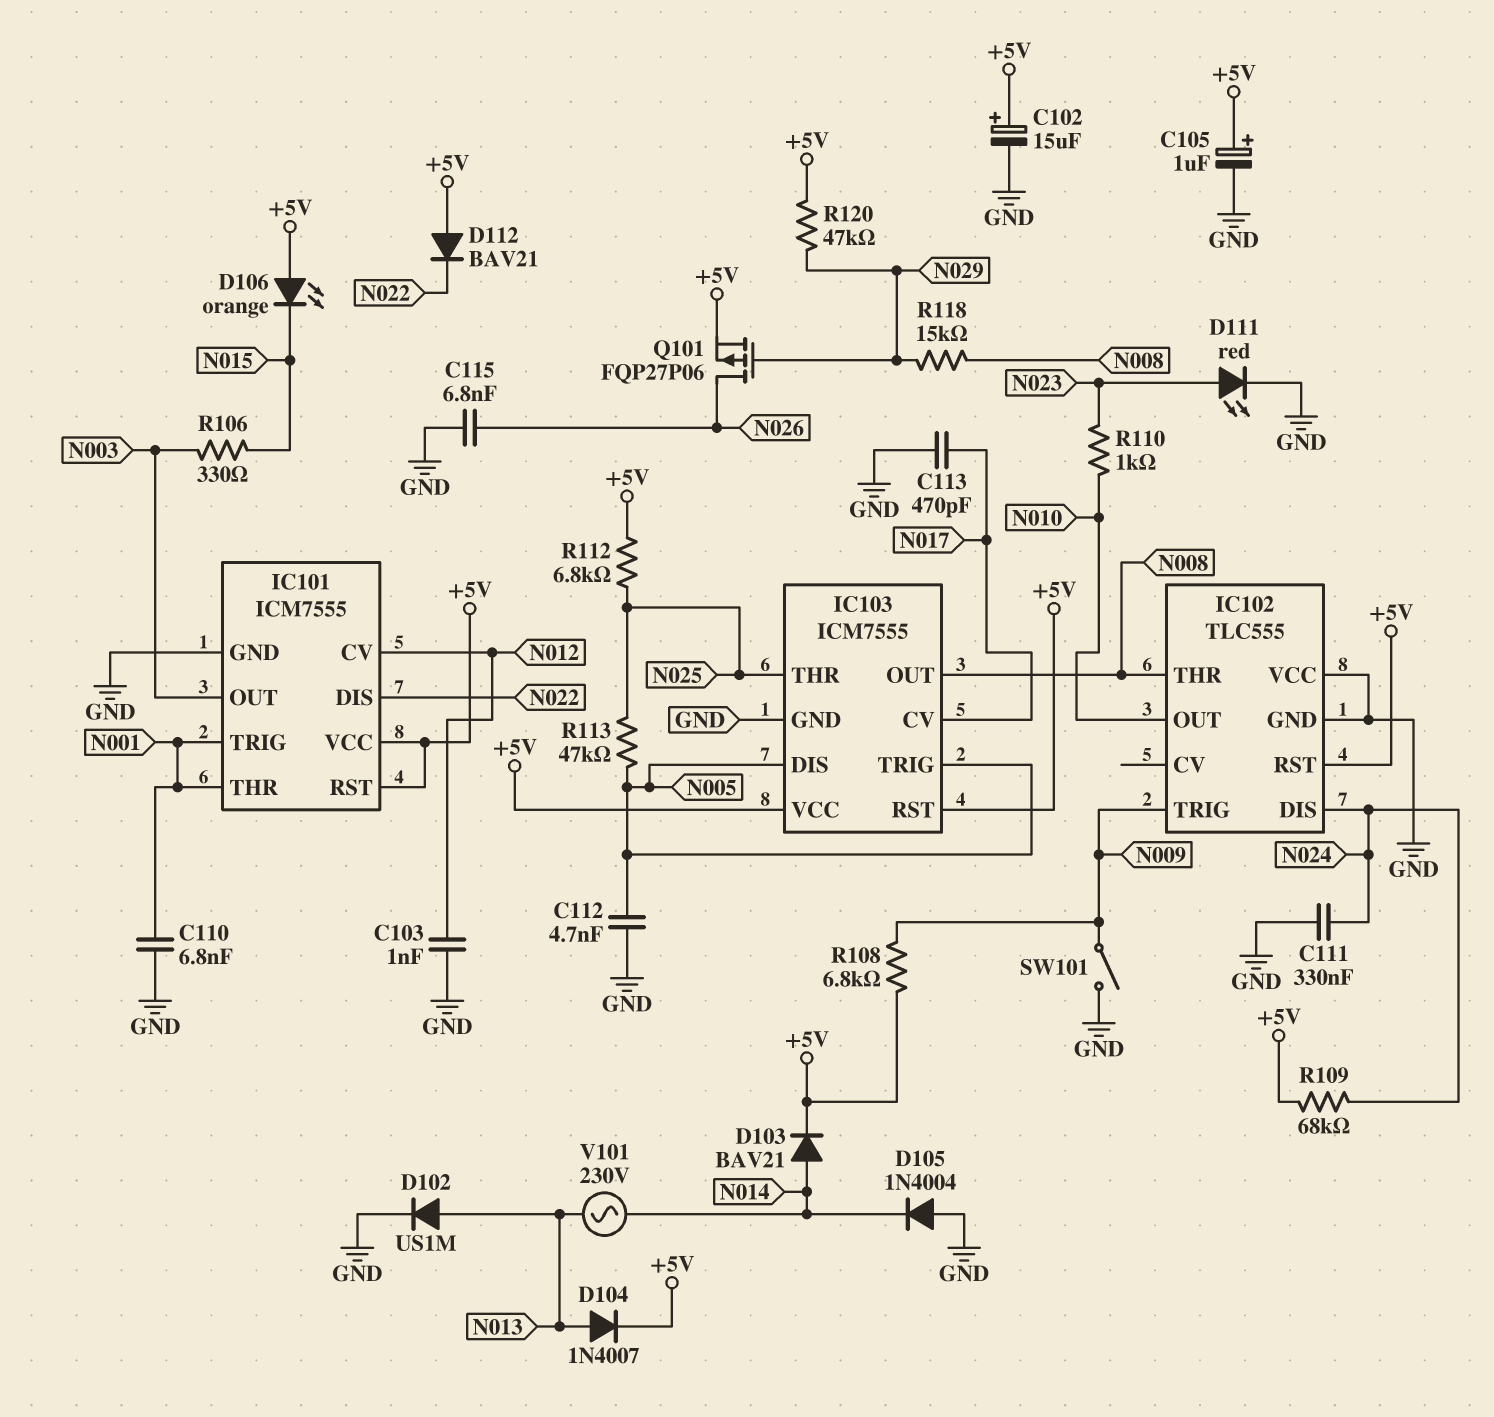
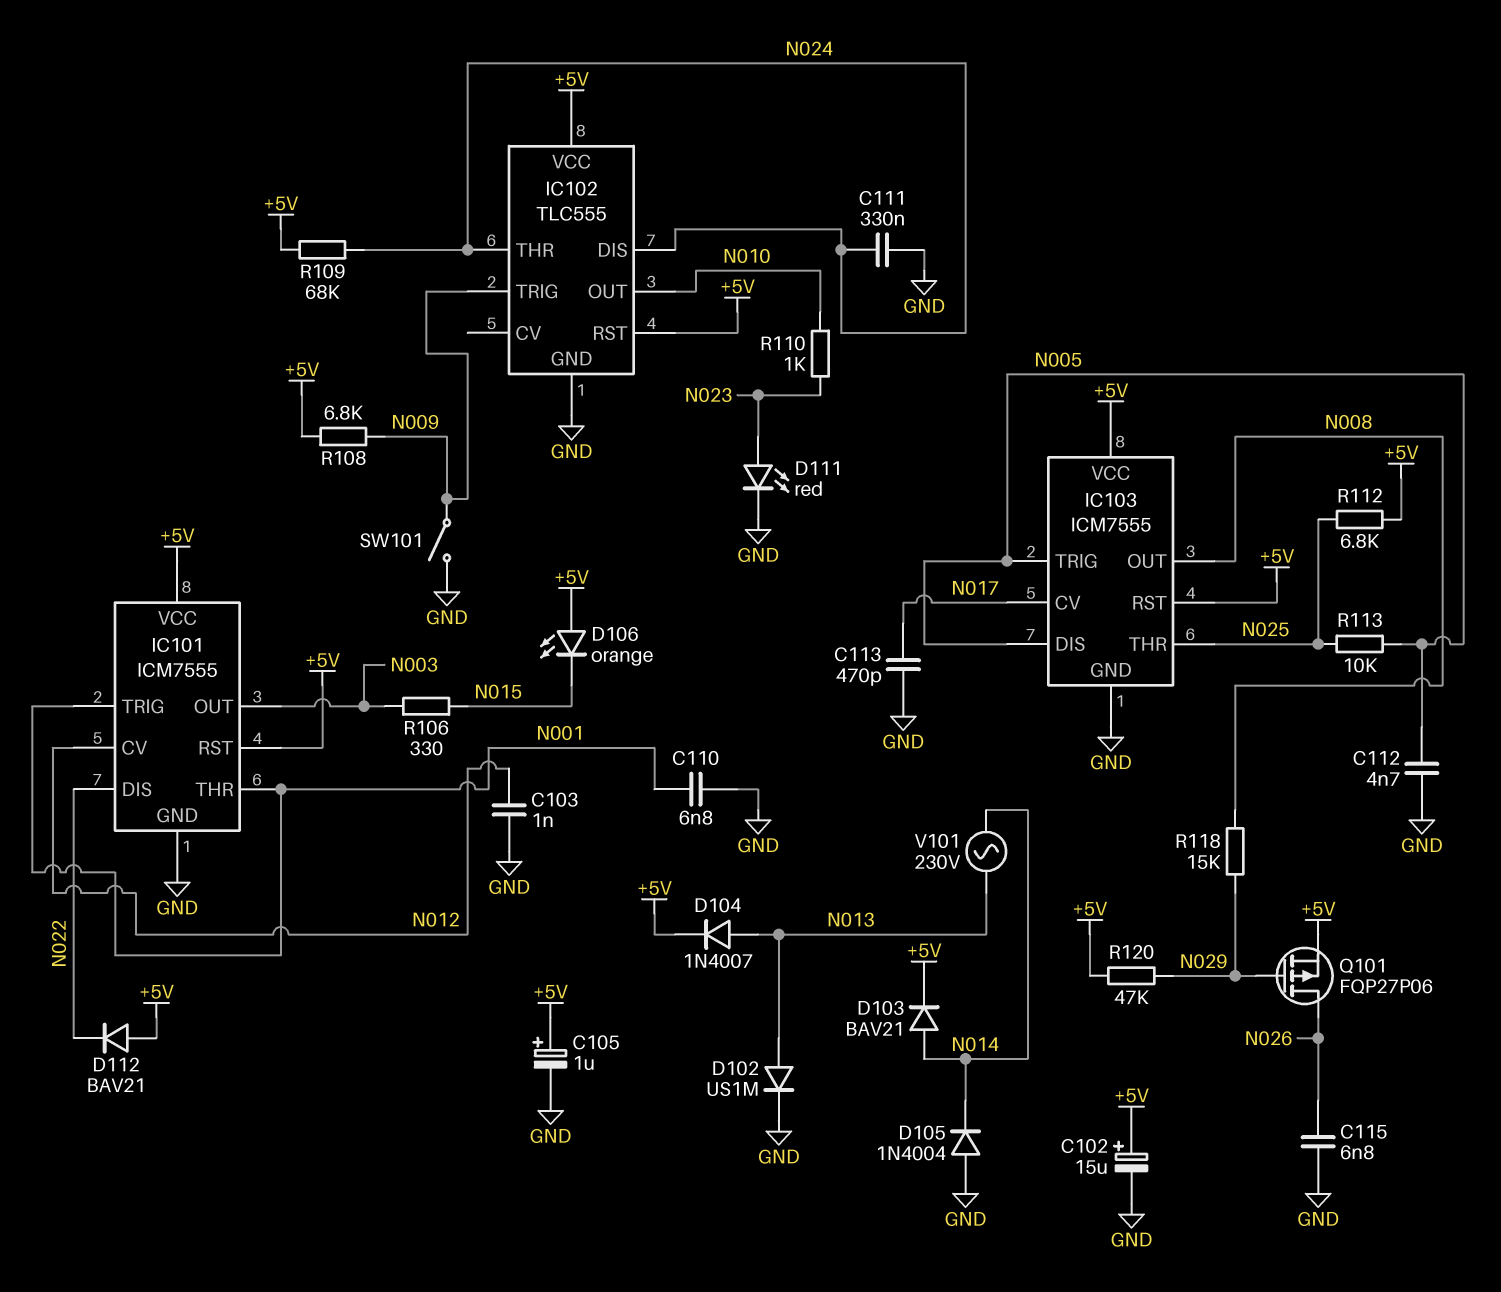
IC102 pin THR: N008 -> N024
IC102 pin VCC: GND -> +5V
R113: 47k (N005, N025) -> 10k (N005, N025)

